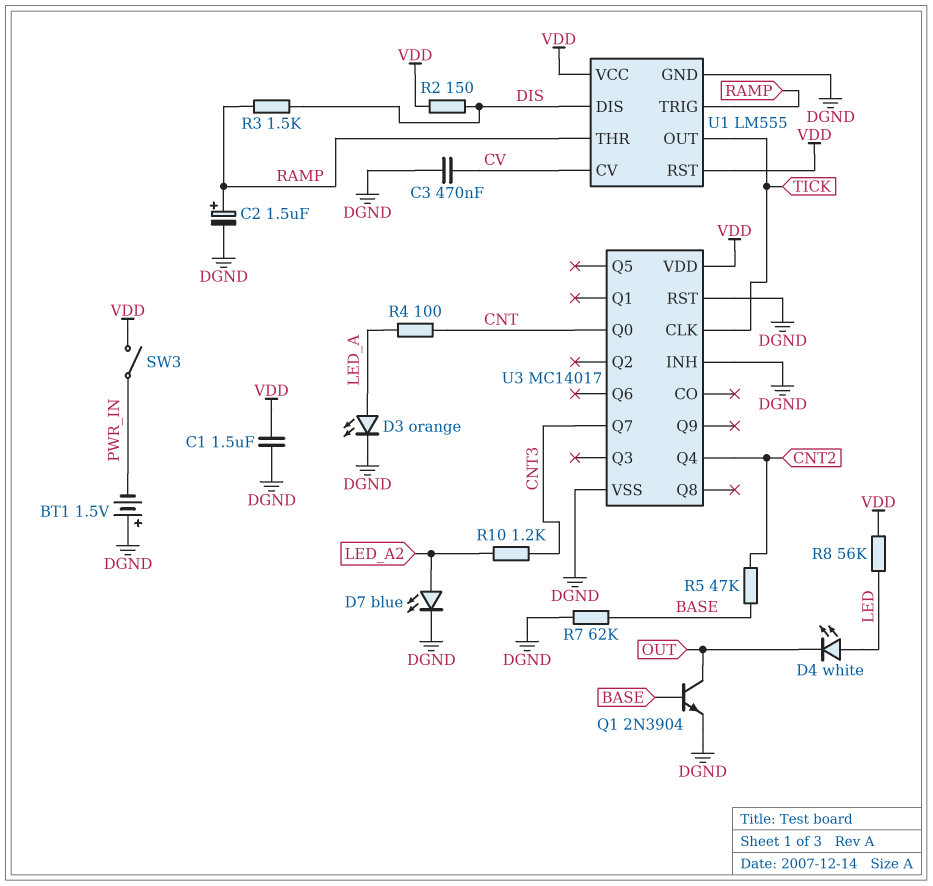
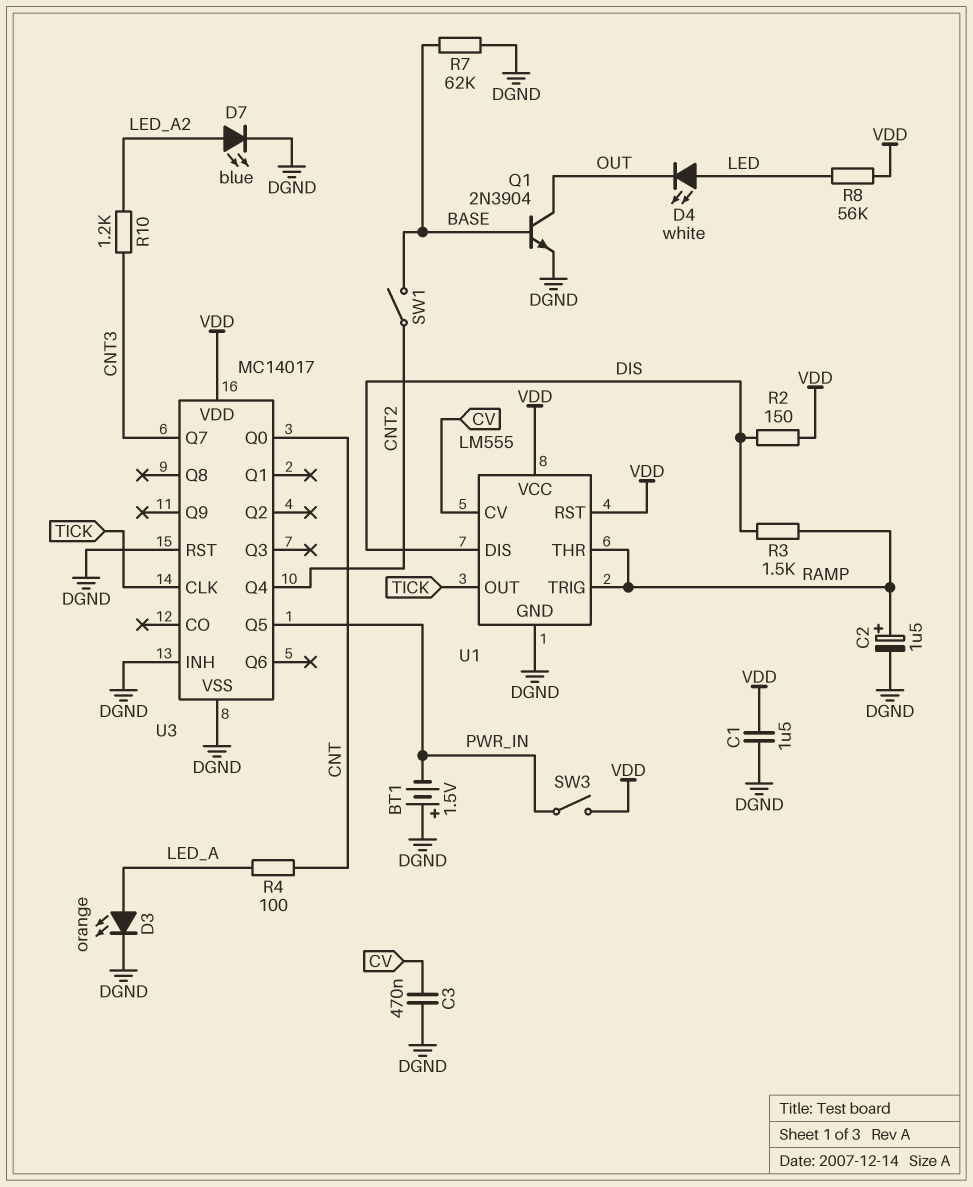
R5: 47k (BASE, CNT2) -> none
SW1: none -> switch (BASE, CNT2)
U3 pin Q5: none -> PWR_IN

